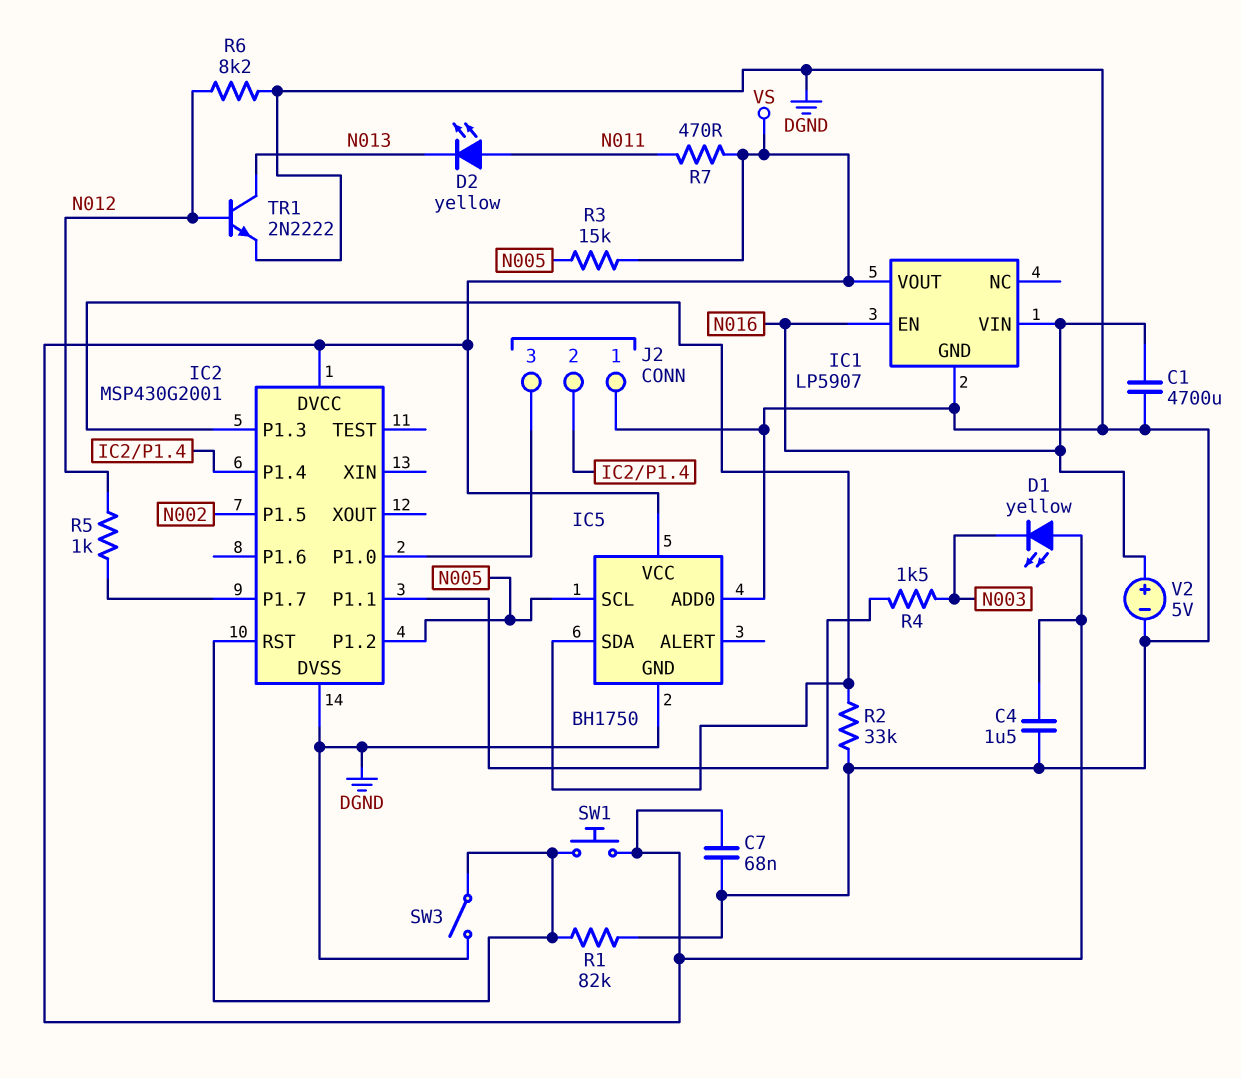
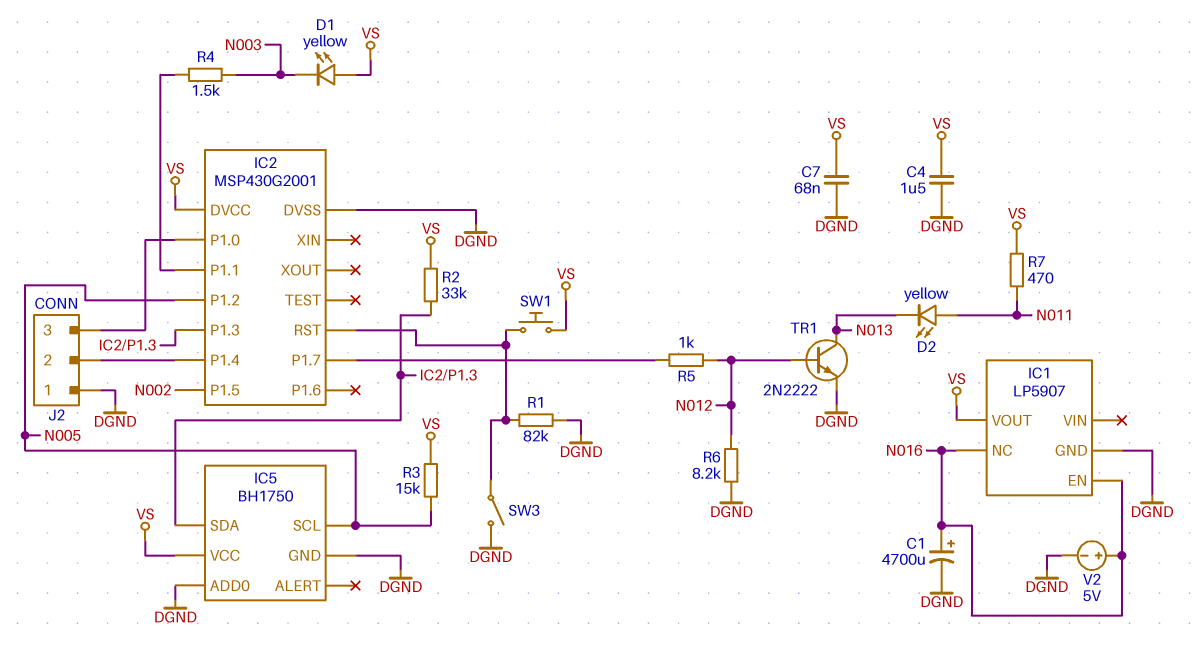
C1: 4700uF (DGND, N016) -> 4700uF (plus N016, minus DGND)
IC1 pin NC: none -> N016
IC1 pin VIN: N016 -> none
R2: 33k (DGND, IC2/P1.3) -> 33k (IC2/P1.3, VS)

